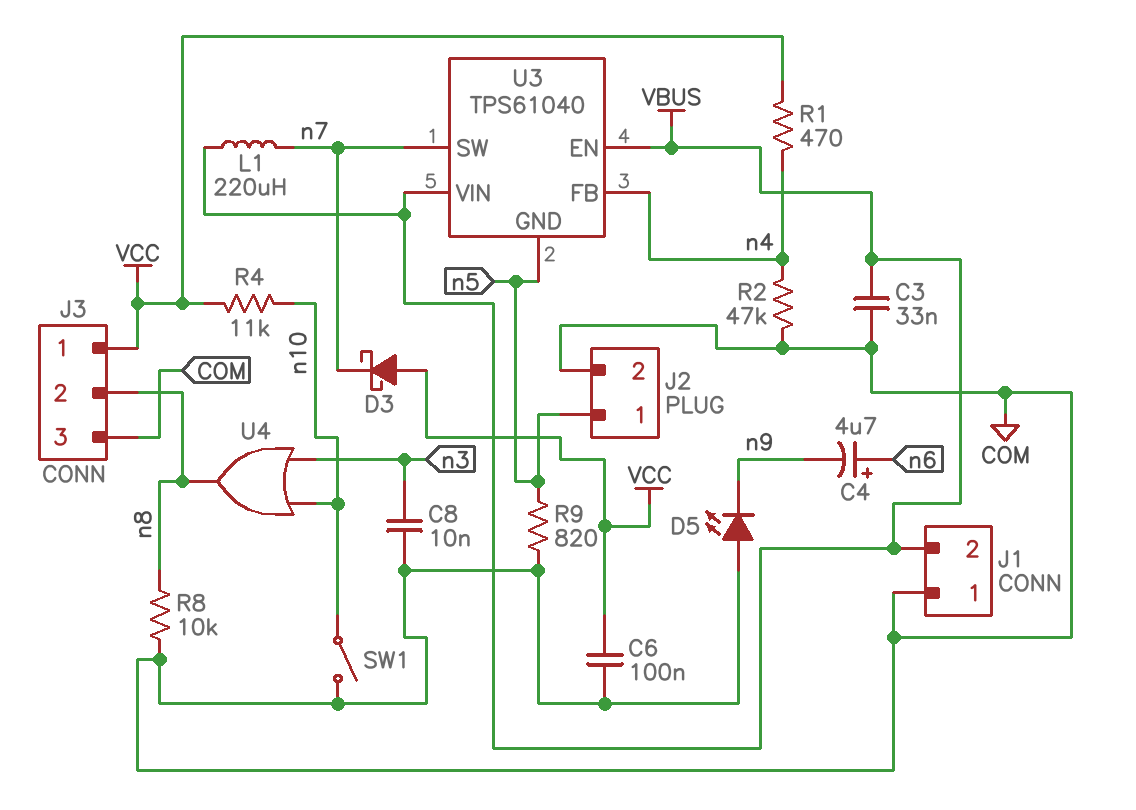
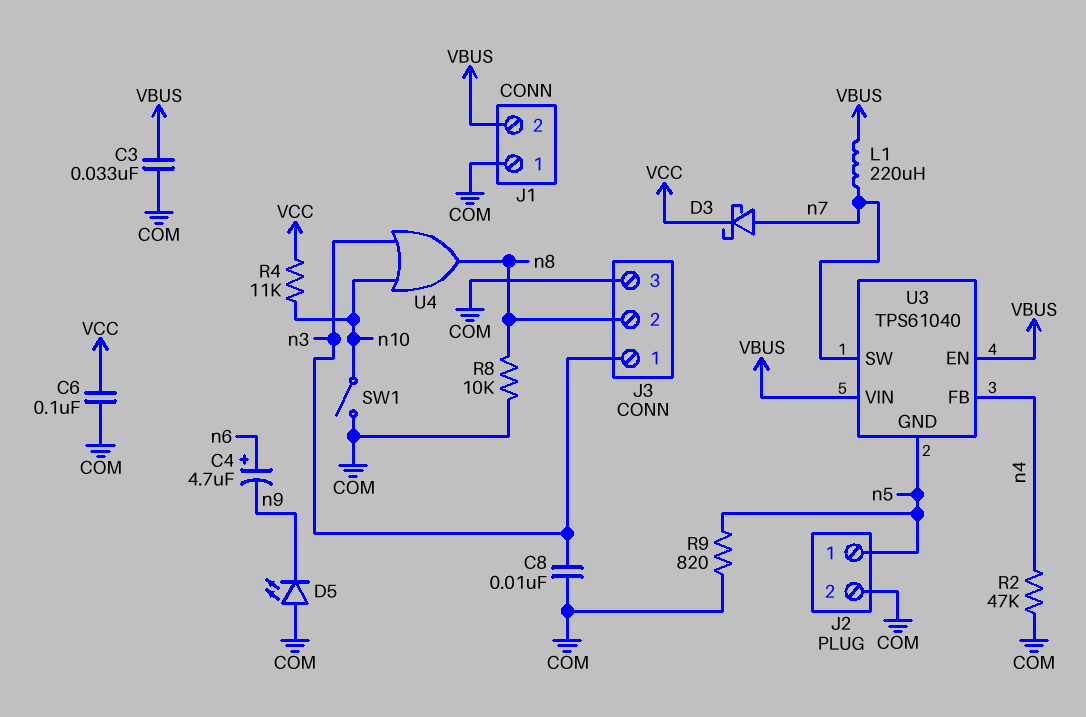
D3: schottky (A VCC, K n7) -> schottky (A n7, K VCC)
J3 pin 1: VCC -> n3
R1: 470 (VCC, n4) -> none

